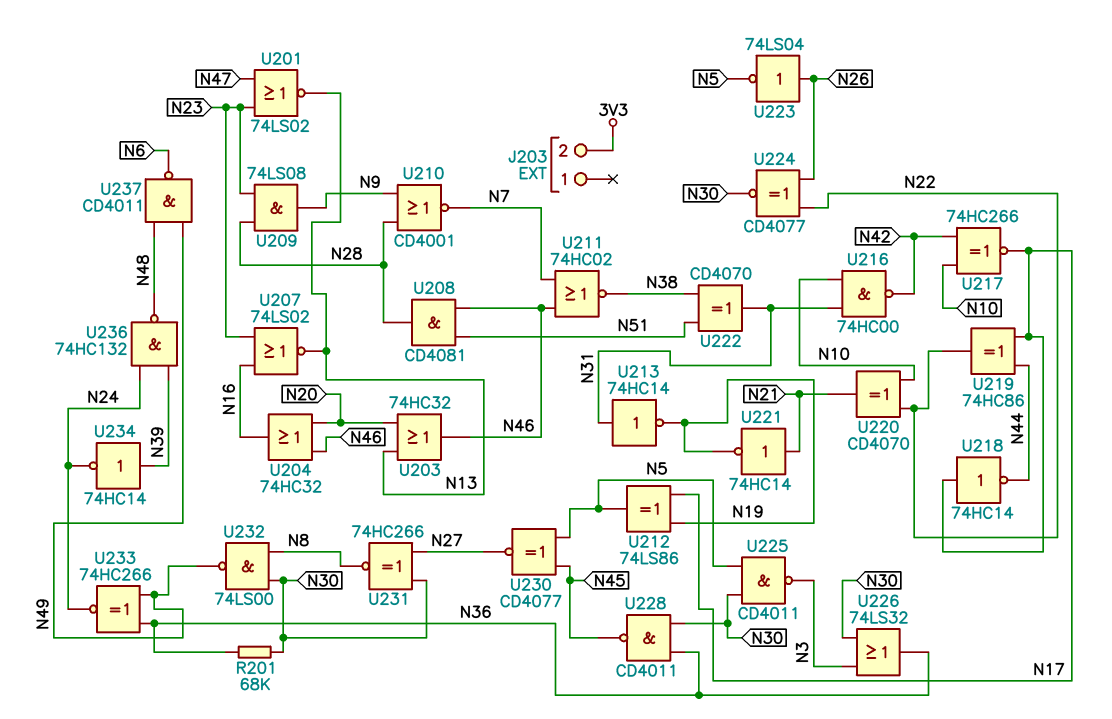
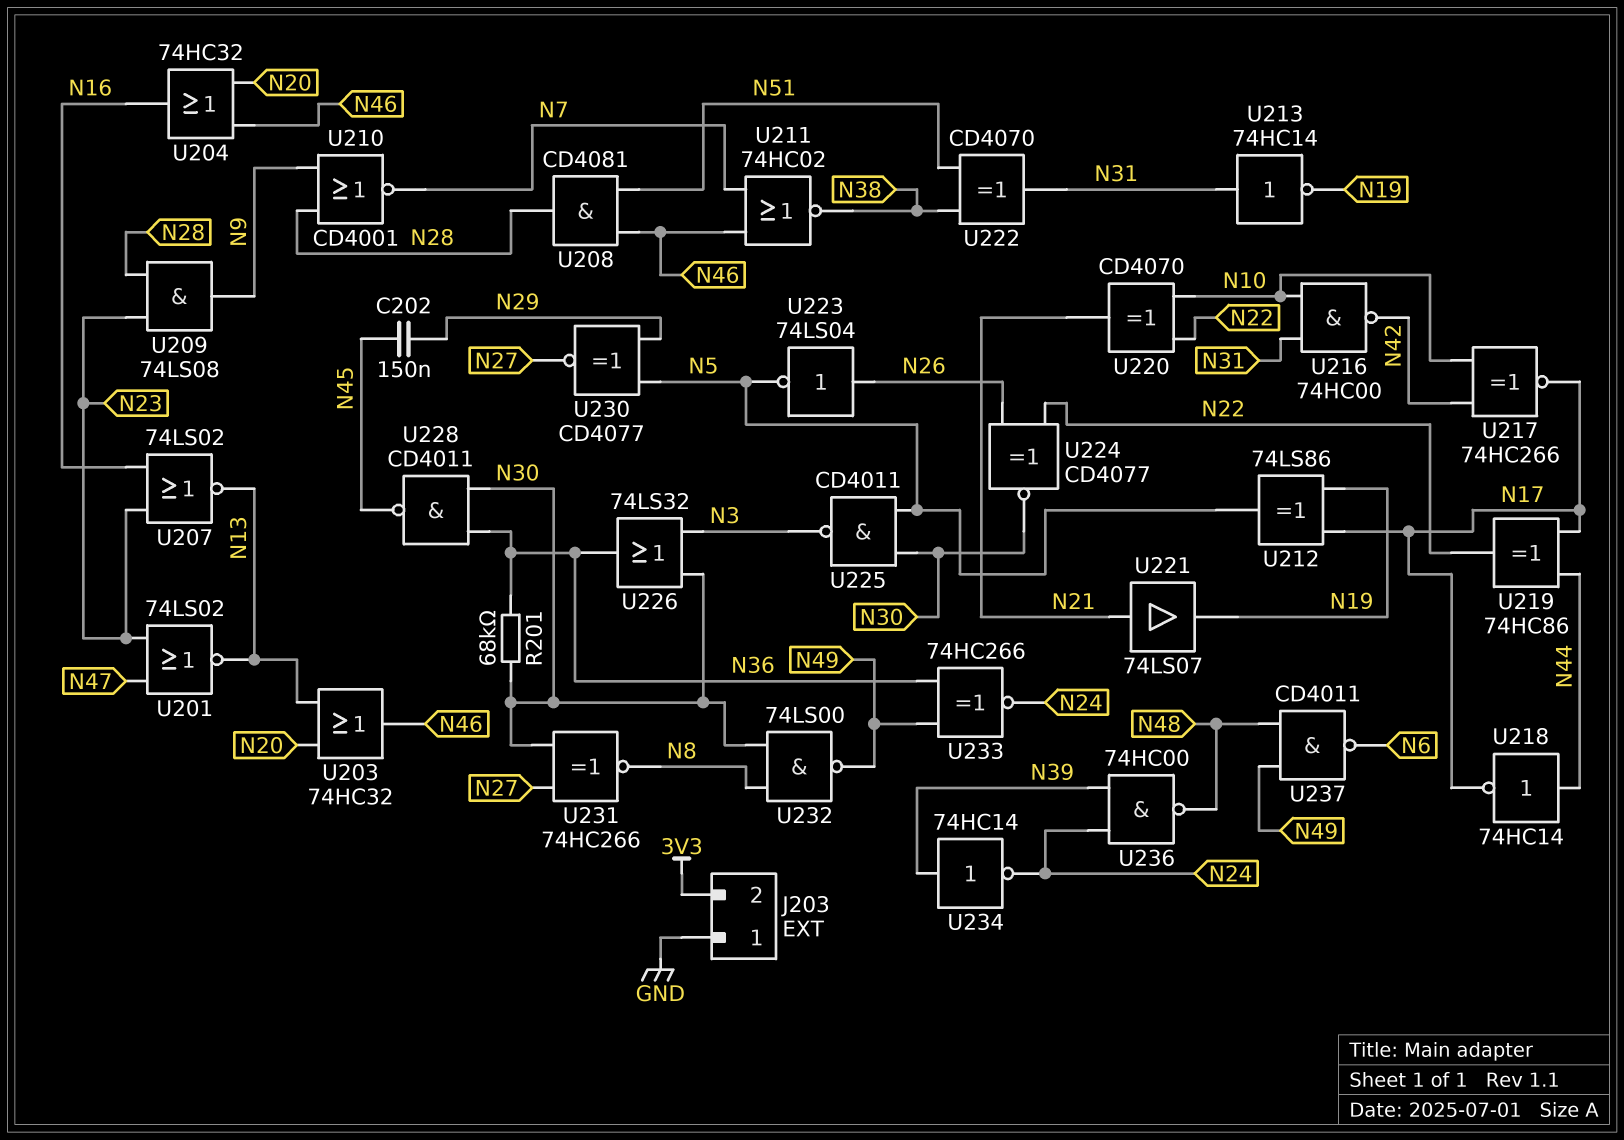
C202: none -> 150nF (N29, N45)
J203 pin 1: none -> GND
U218: NOT 74HC14 (in N17, out N44) -> NOT 74HC14 (in N44, out N17)
U221: NOT 74HC14 (in N21, out N19) -> buffer 74LS07 (in N21, out N19)
U230: XNOR CD4077 (in N5, in N45, out N27) -> XNOR CD4077 (in N5, in N29, out N27)
U236: NAND 74HC132 (in N24, in N39, out N48) -> NAND 74HC00 (in N24, in N39, out N48)

